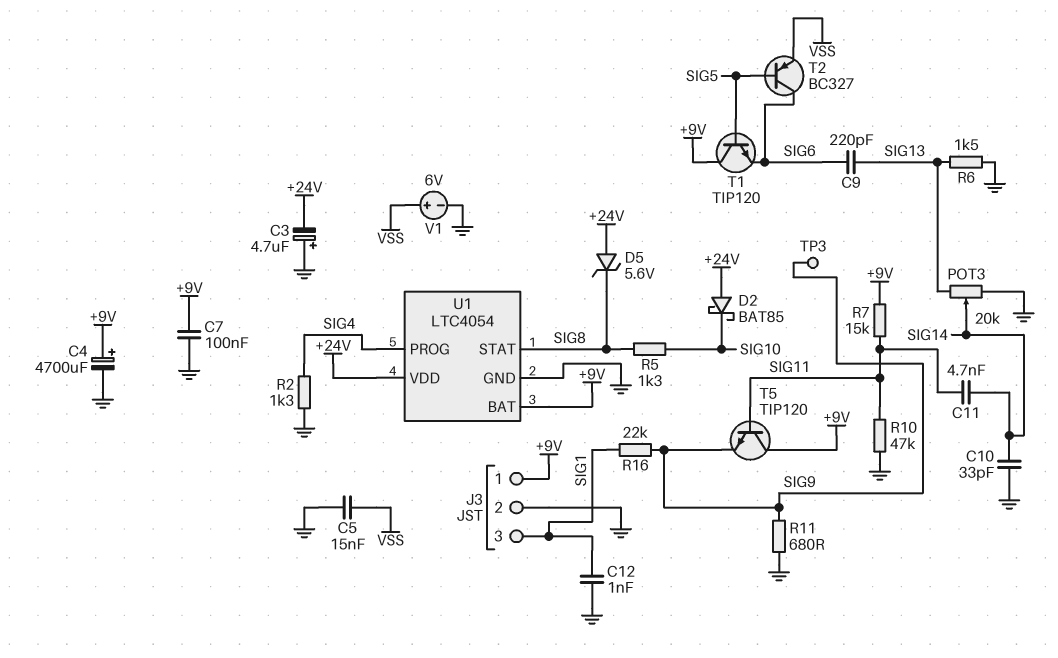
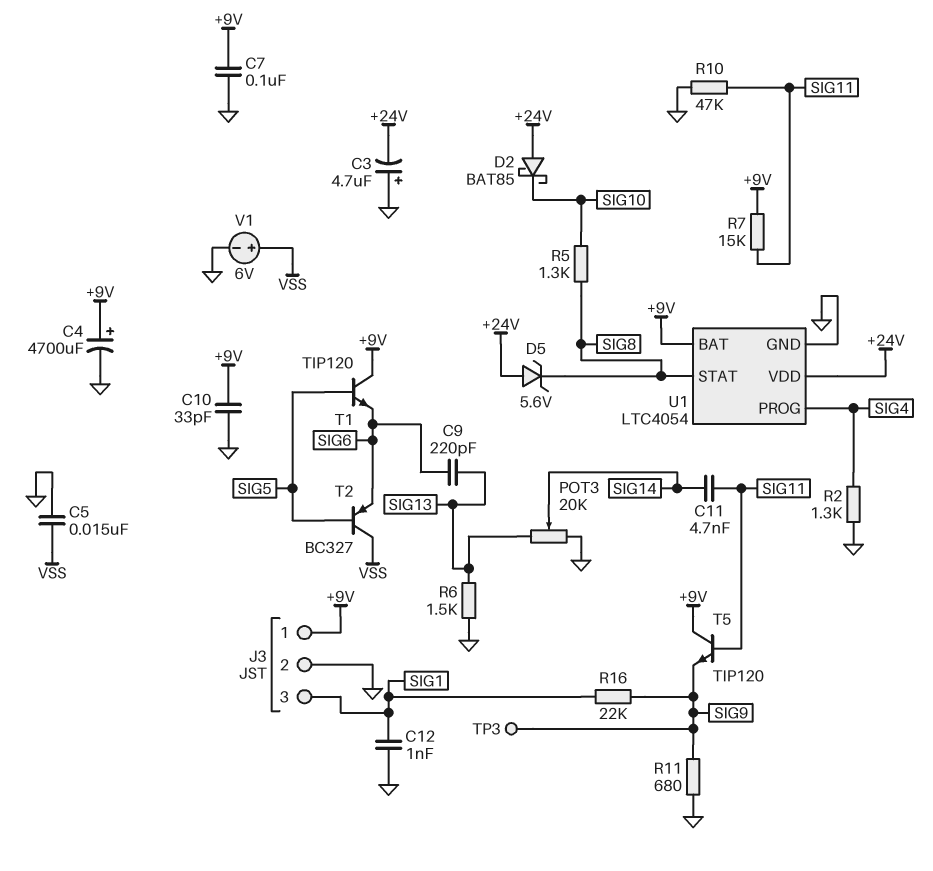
C10: 33pF (GND, SIG14) -> 33pF (+9V, GND)
T2: PNP BC327 (B SIG5, C SIG6, E VSS) -> PNP BC327 (B SIG5, C VSS, E SIG6)

